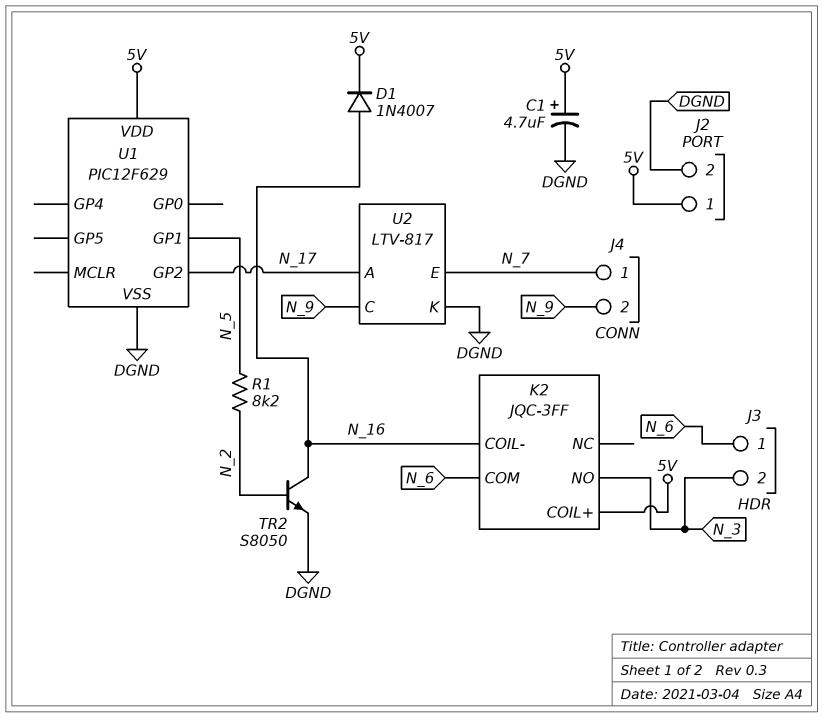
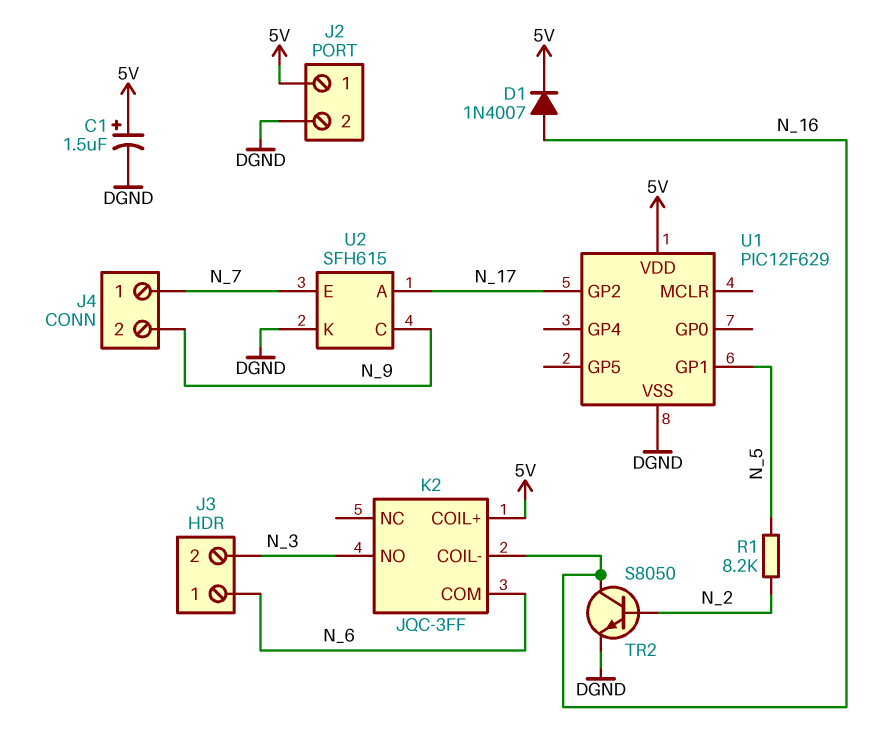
C1: 4.7uF (plus 5V, minus DGND) -> 1.5uF (plus 5V, minus DGND)
U2: LTV-817 -> SFH615

